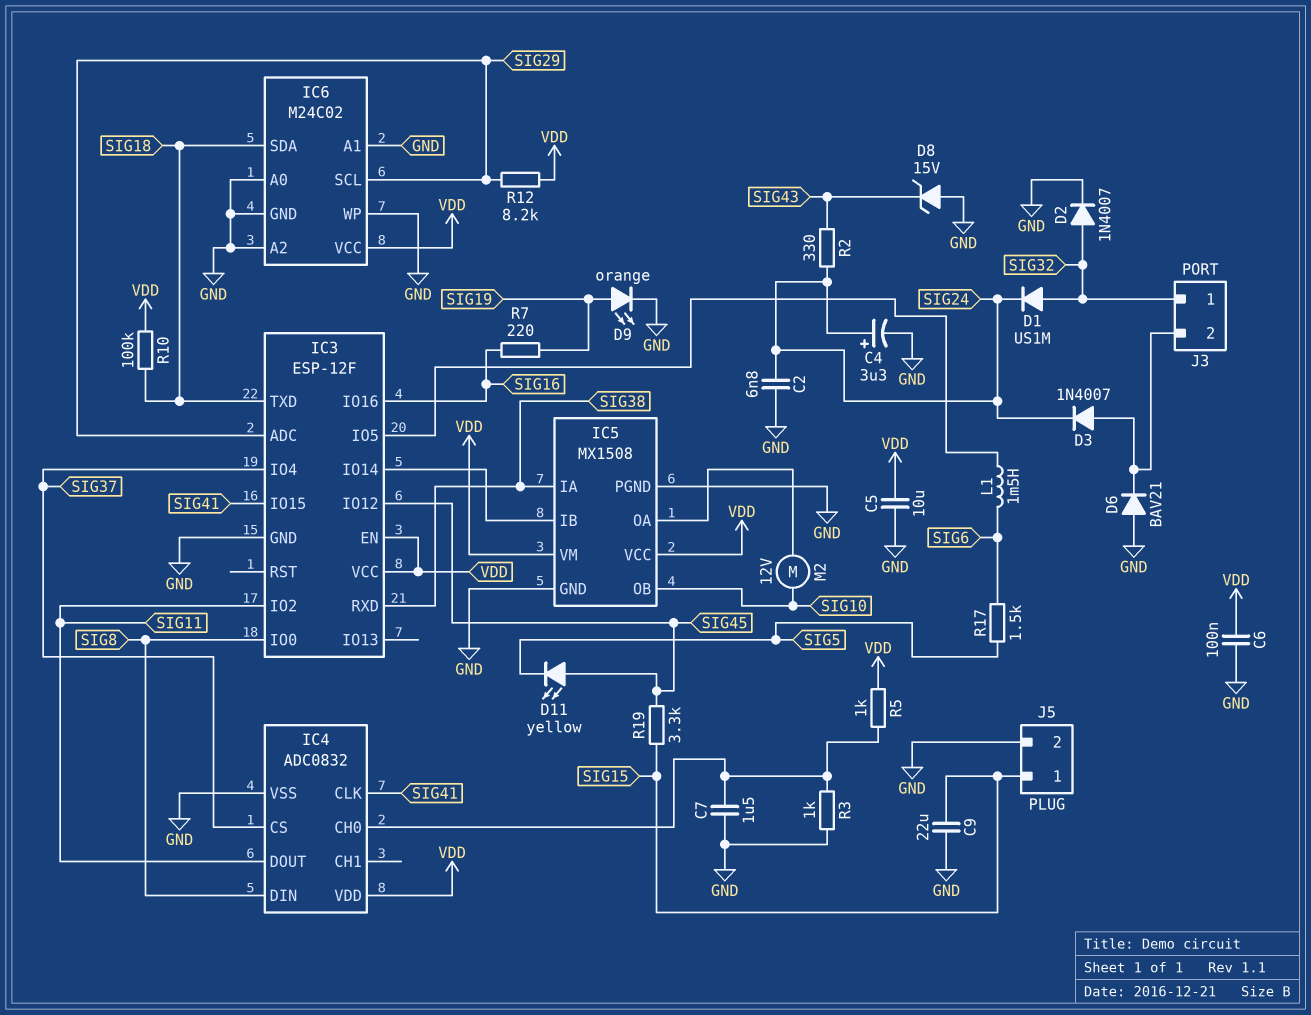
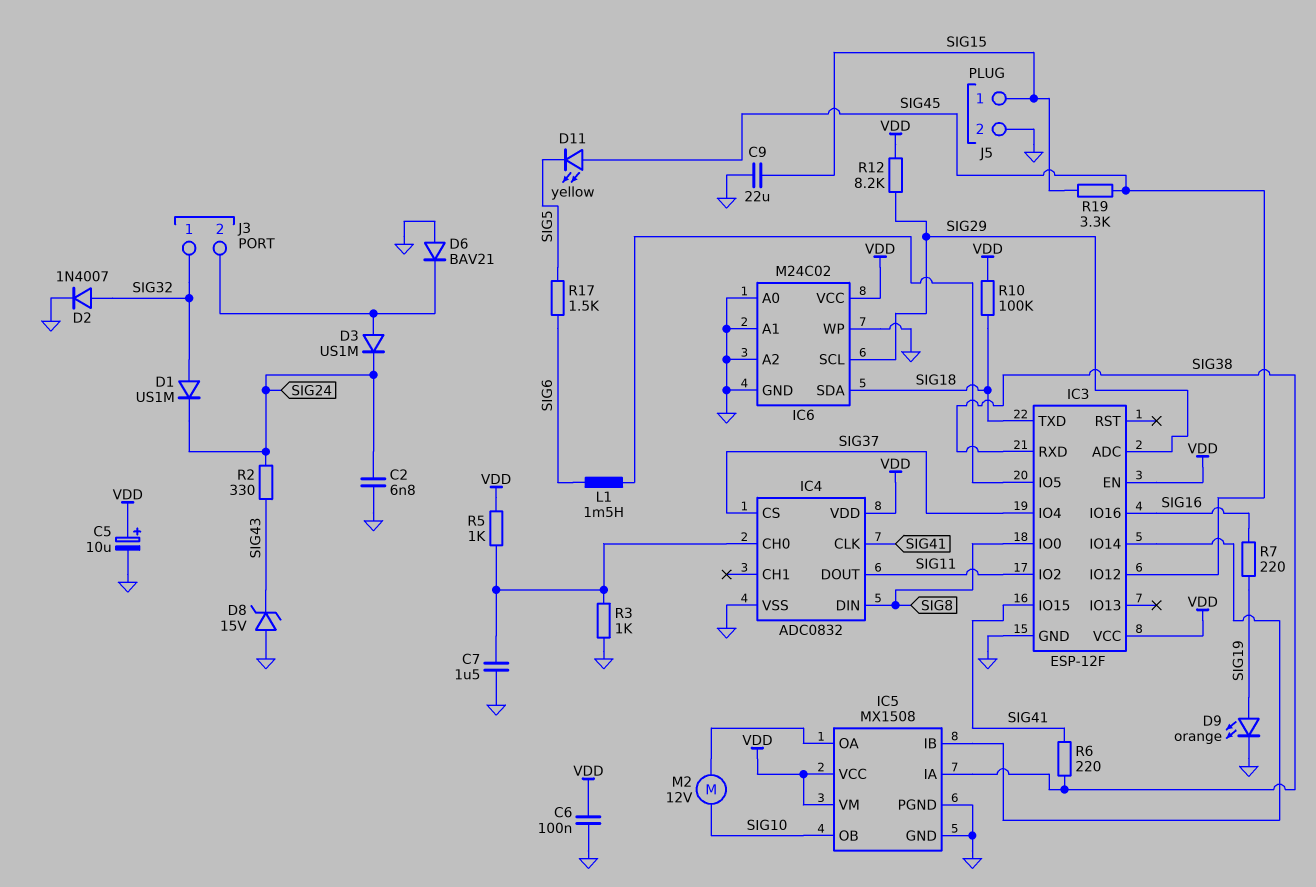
C4: 3.3uF (plus SIG24, minus GND) -> none
C5: 10uF (GND, VDD) -> 10uF (plus VDD, minus GND)
D3: diode 1N4007 (A J3/2, K SIG24) -> diode US1M (A J3/2, K SIG24)
R6: none -> 220 (SIG38, SIG41)

